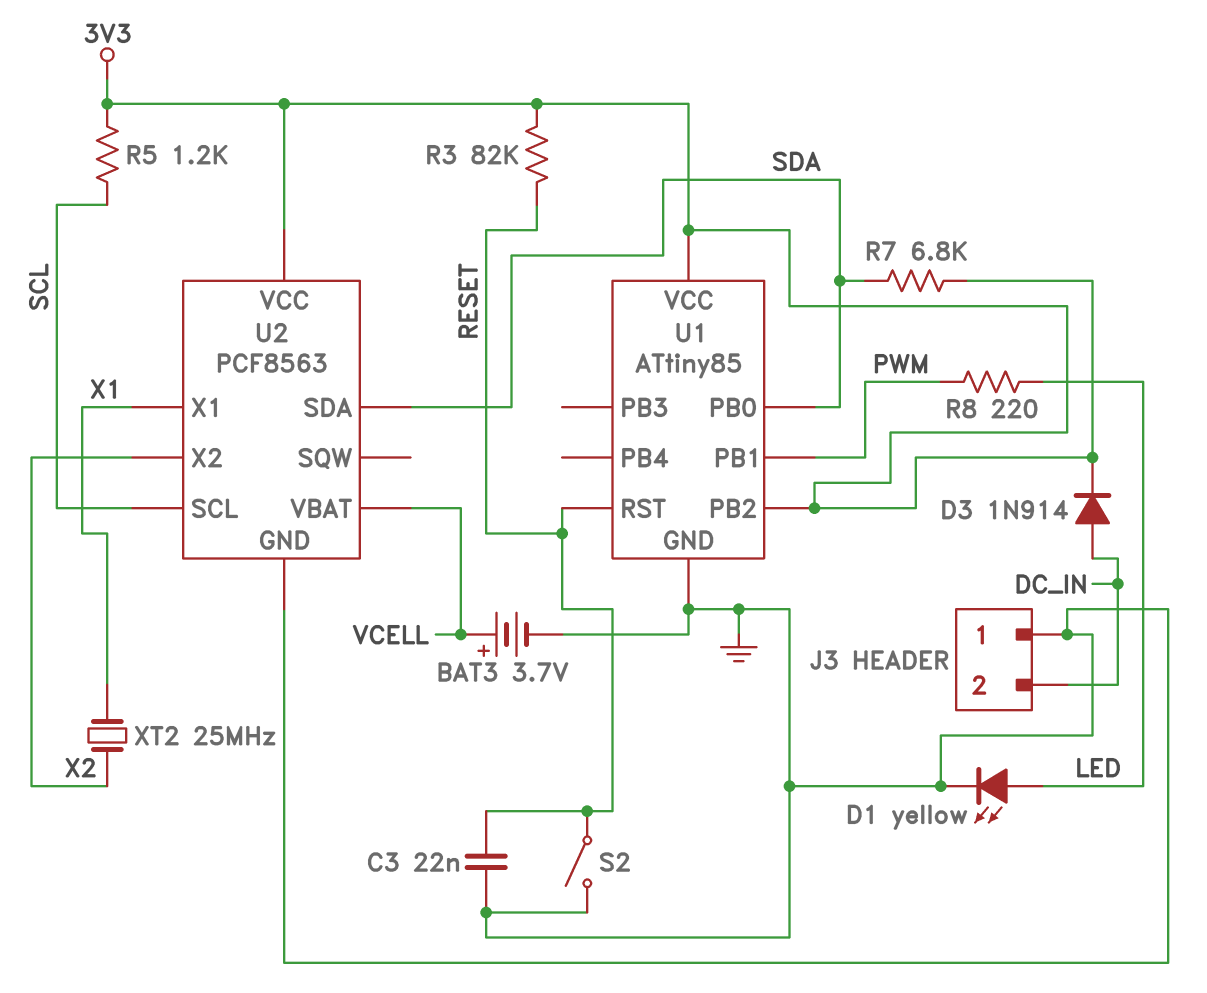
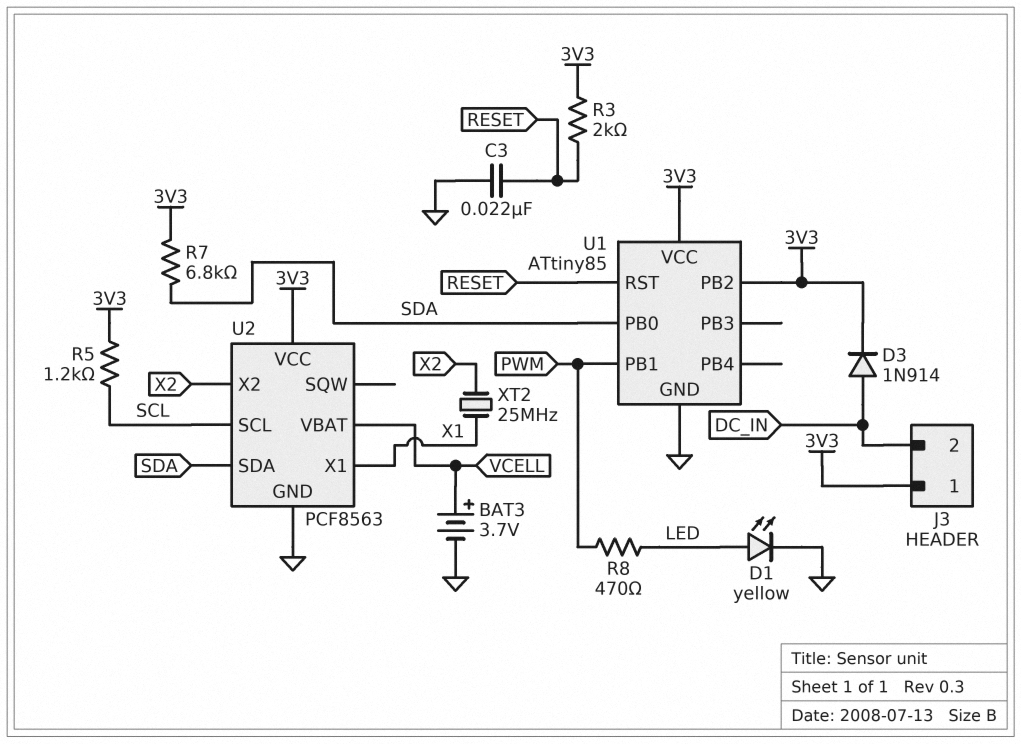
J3 pin 1: GND -> 3V3
R3: 82k (3V3, RESET) -> 2k (3V3, RESET)
R8: 220 (LED, PWM) -> 470 (LED, PWM)
S2: switch (GND, RESET) -> none

